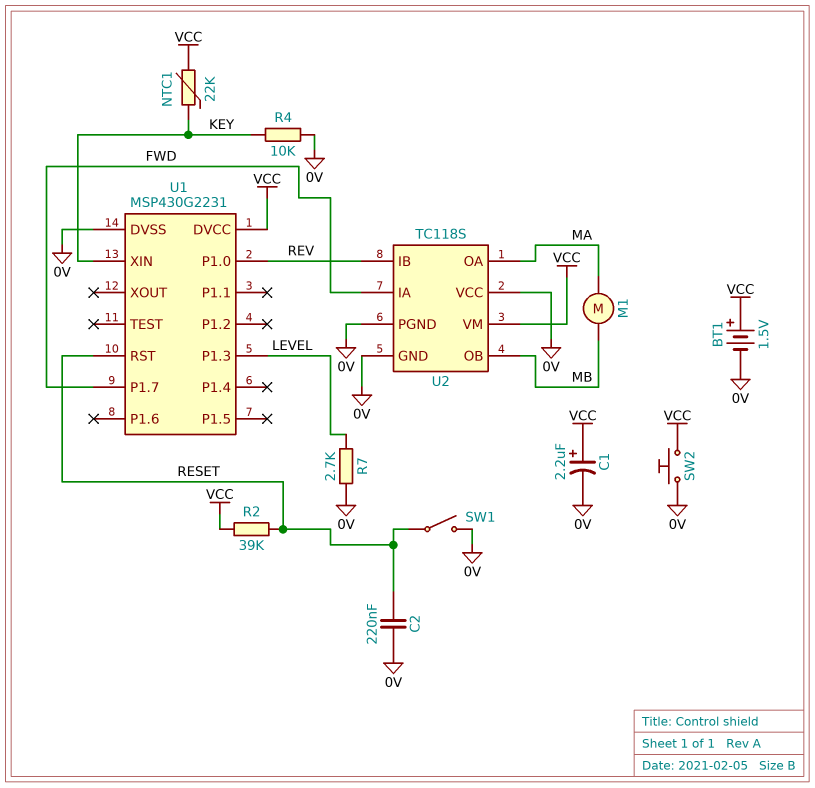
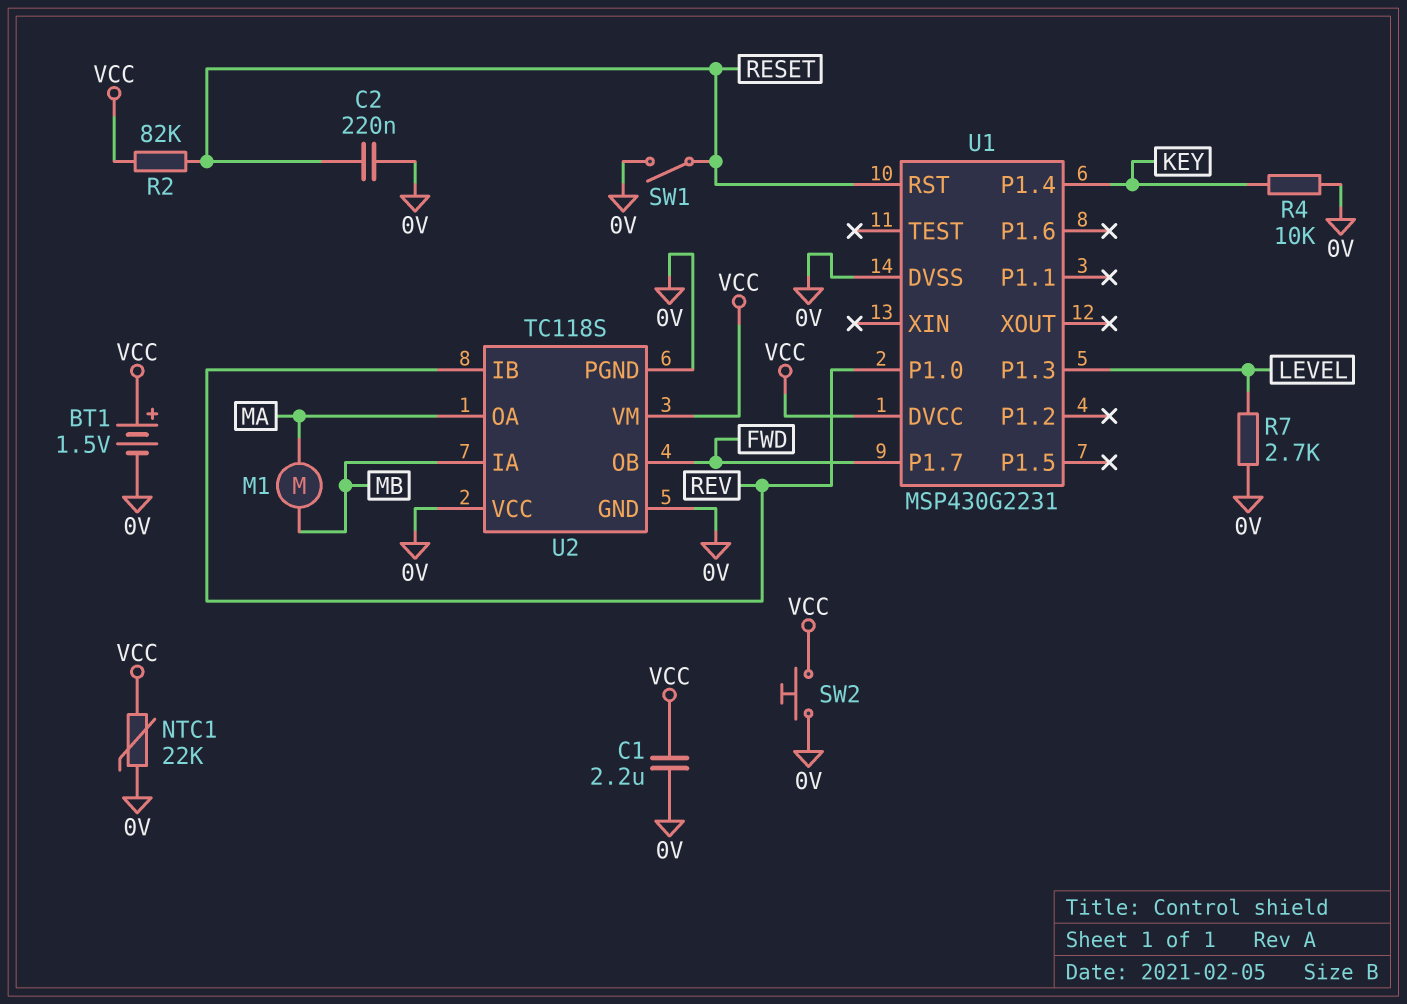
C1: 2.2uF (plus VCC, minus 0V) -> 2.2uF (0V, VCC)
NTC1: 22k (KEY, VCC) -> 22k (0V, VCC)
R2: 39k (RESET, VCC) -> 82k (RESET, VCC)
U1 pin P1.4: none -> KEY
U1 pin XIN: KEY -> none
U2 pin IA: FWD -> MB
U2 pin OB: MB -> FWD

